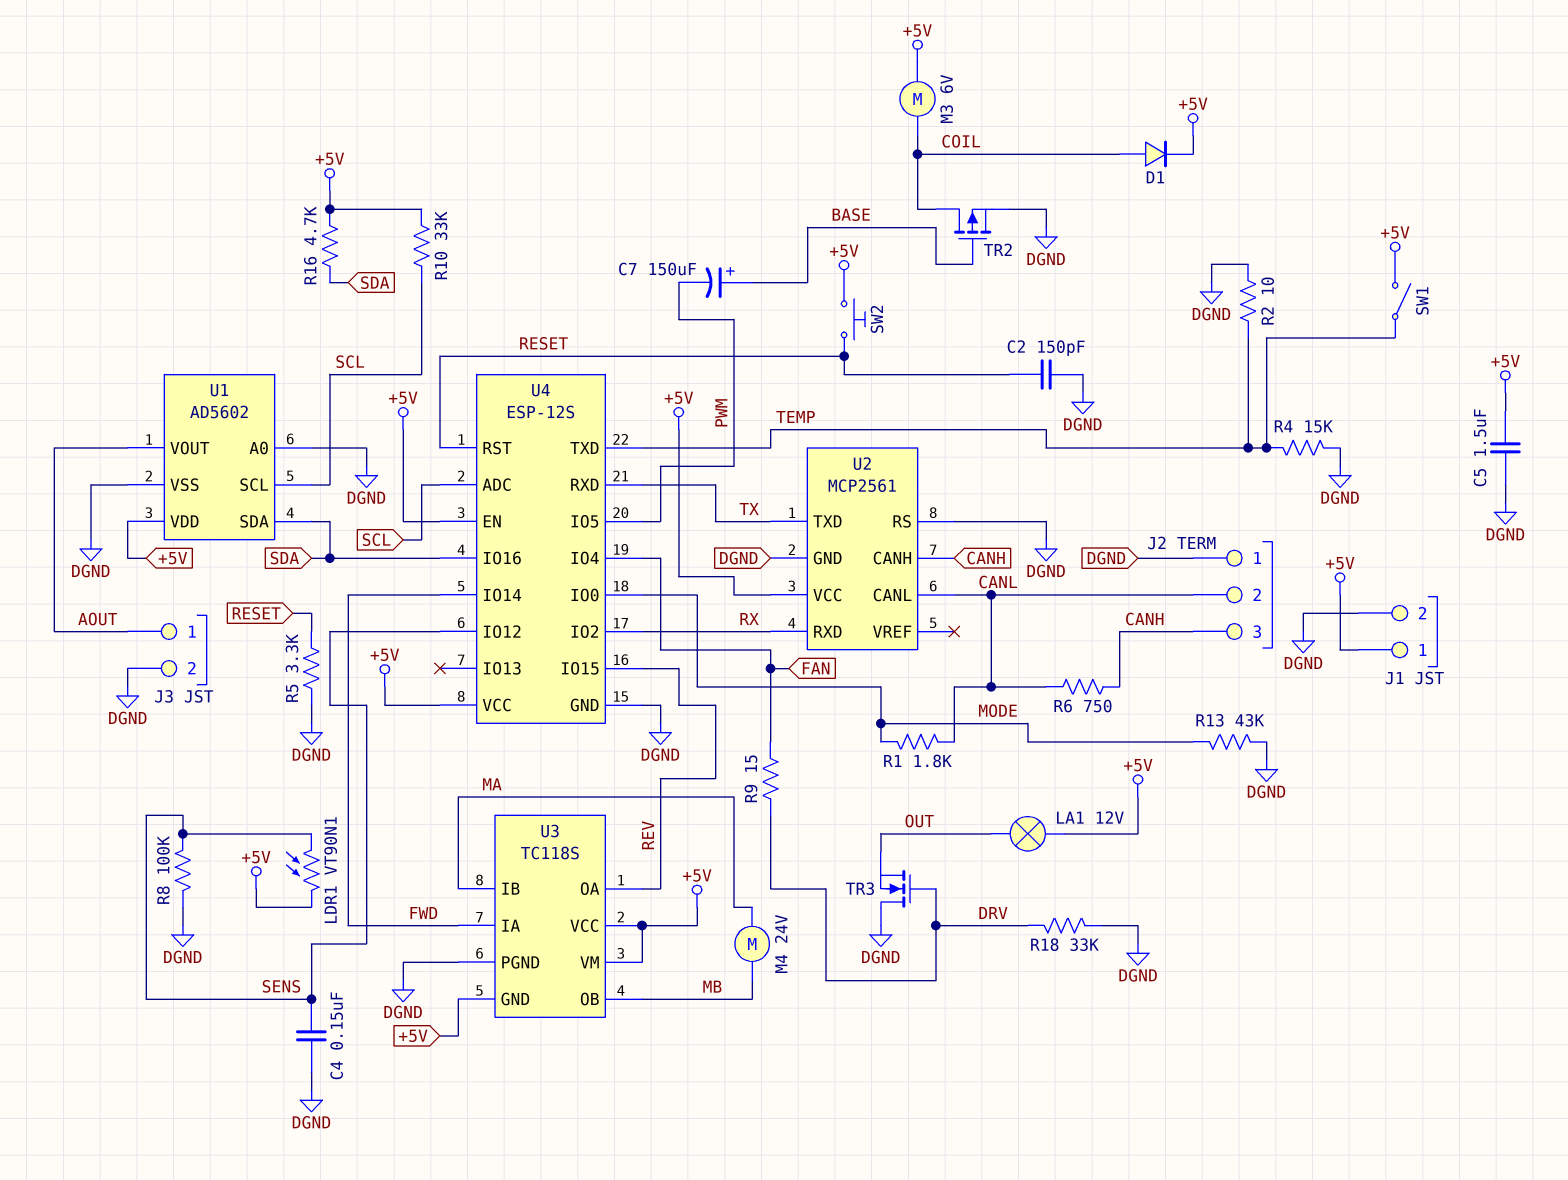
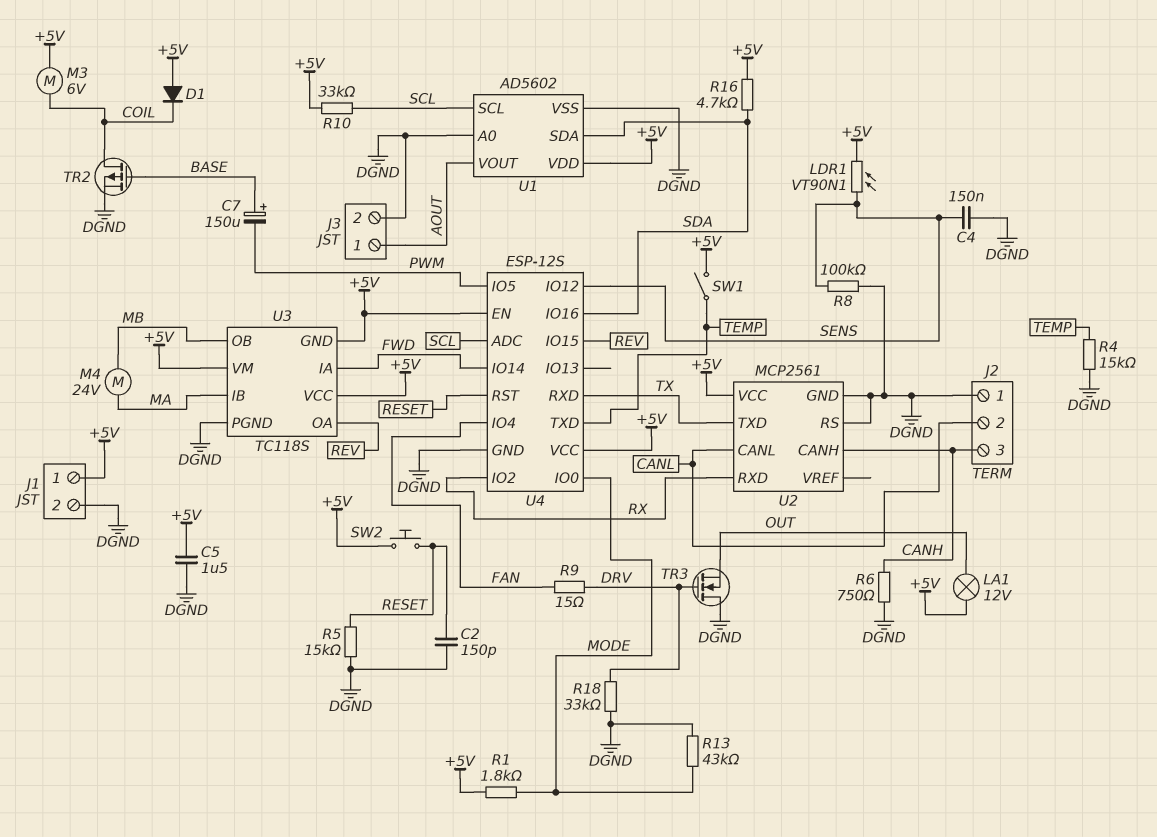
D1: diode (A COIL, K +5V) -> diode (A +5V, K COIL)
R1: 1.8k (CANL, MODE) -> 1.8k (+5V, MODE)
R2: 10 (DGND, TEMP) -> none
R5: 3.3k (DGND, RESET) -> 15k (DGND, RESET)
R6: 750 (CANH, CANL) -> 750 (CANH, DGND)

